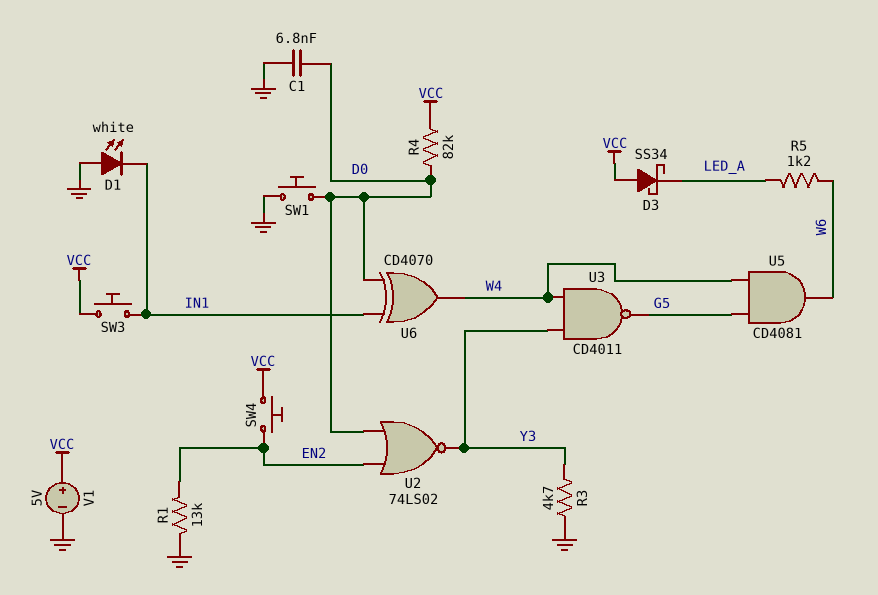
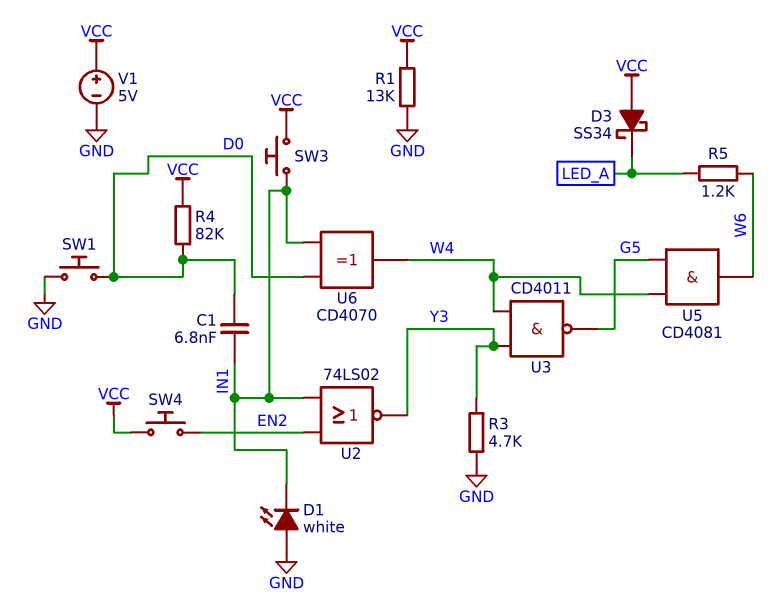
C1: 6.8nF (D0, GND) -> 6.8nF (D0, IN1)
R1: 13k (EN2, GND) -> 13k (GND, VCC)
U2: NOR 74LS02 (in D0, in EN2, out Y3) -> NOR 74LS02 (in EN2, in IN1, out Y3)

